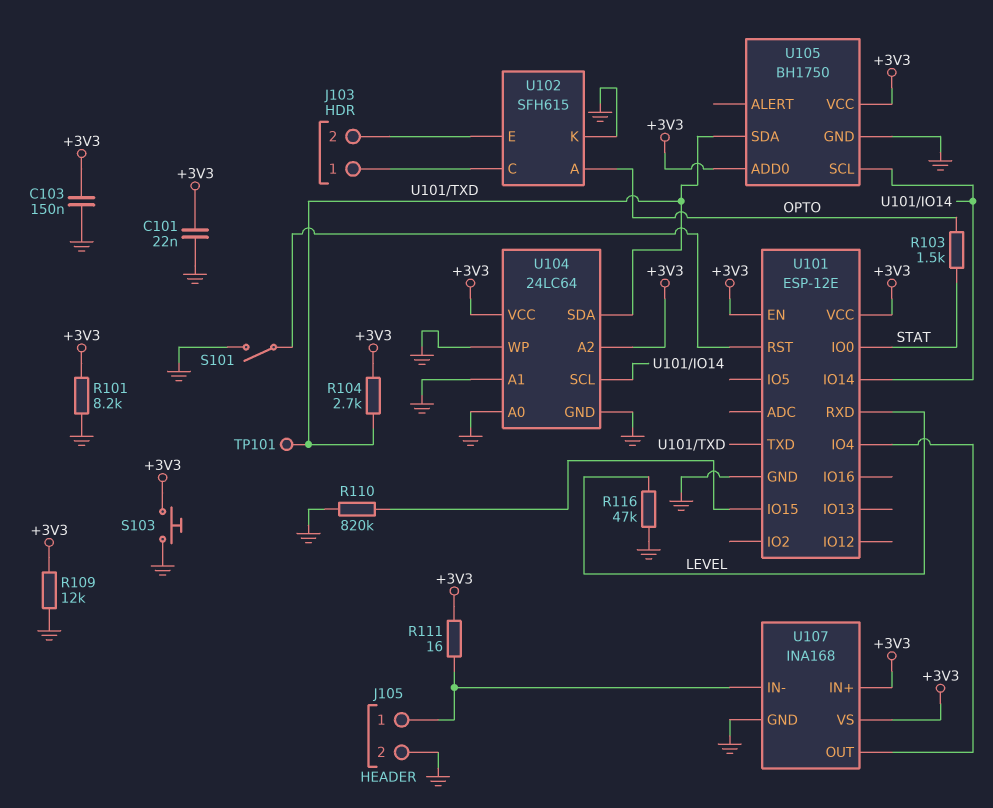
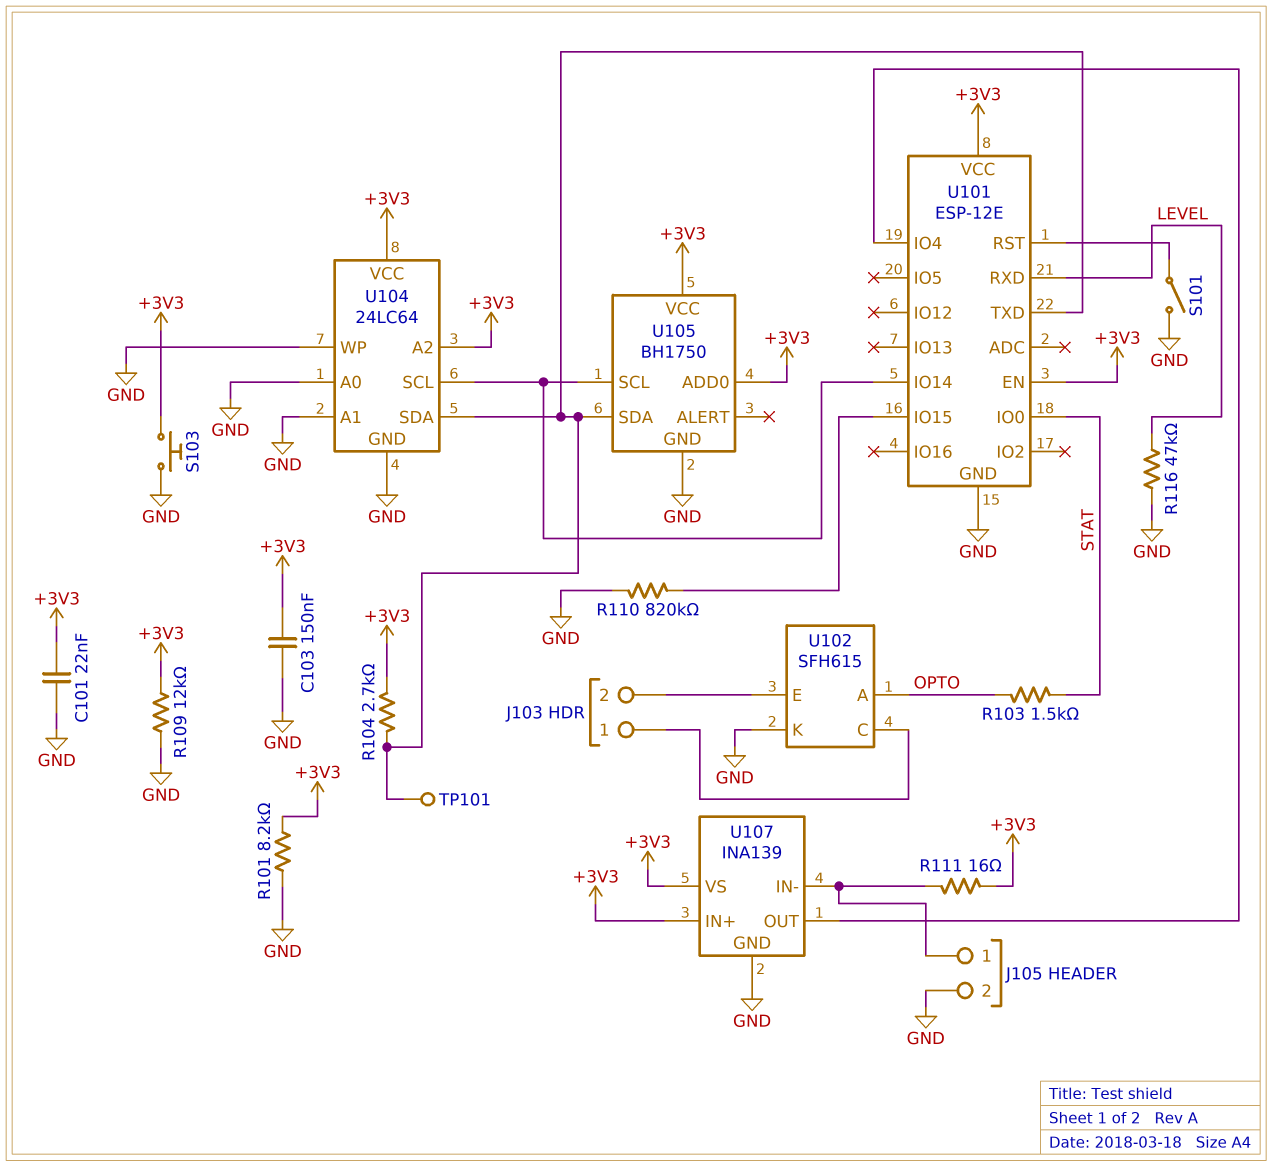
U107: INA168 -> INA139

